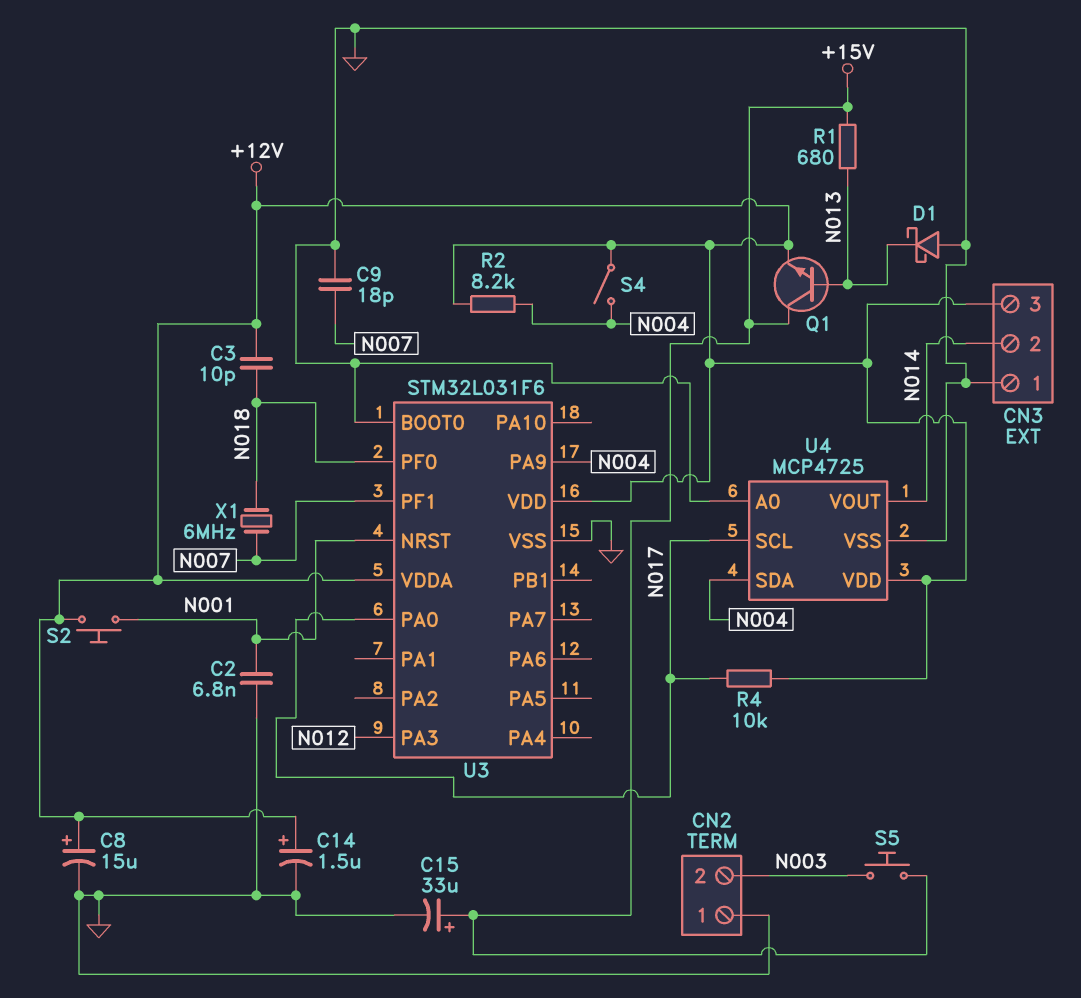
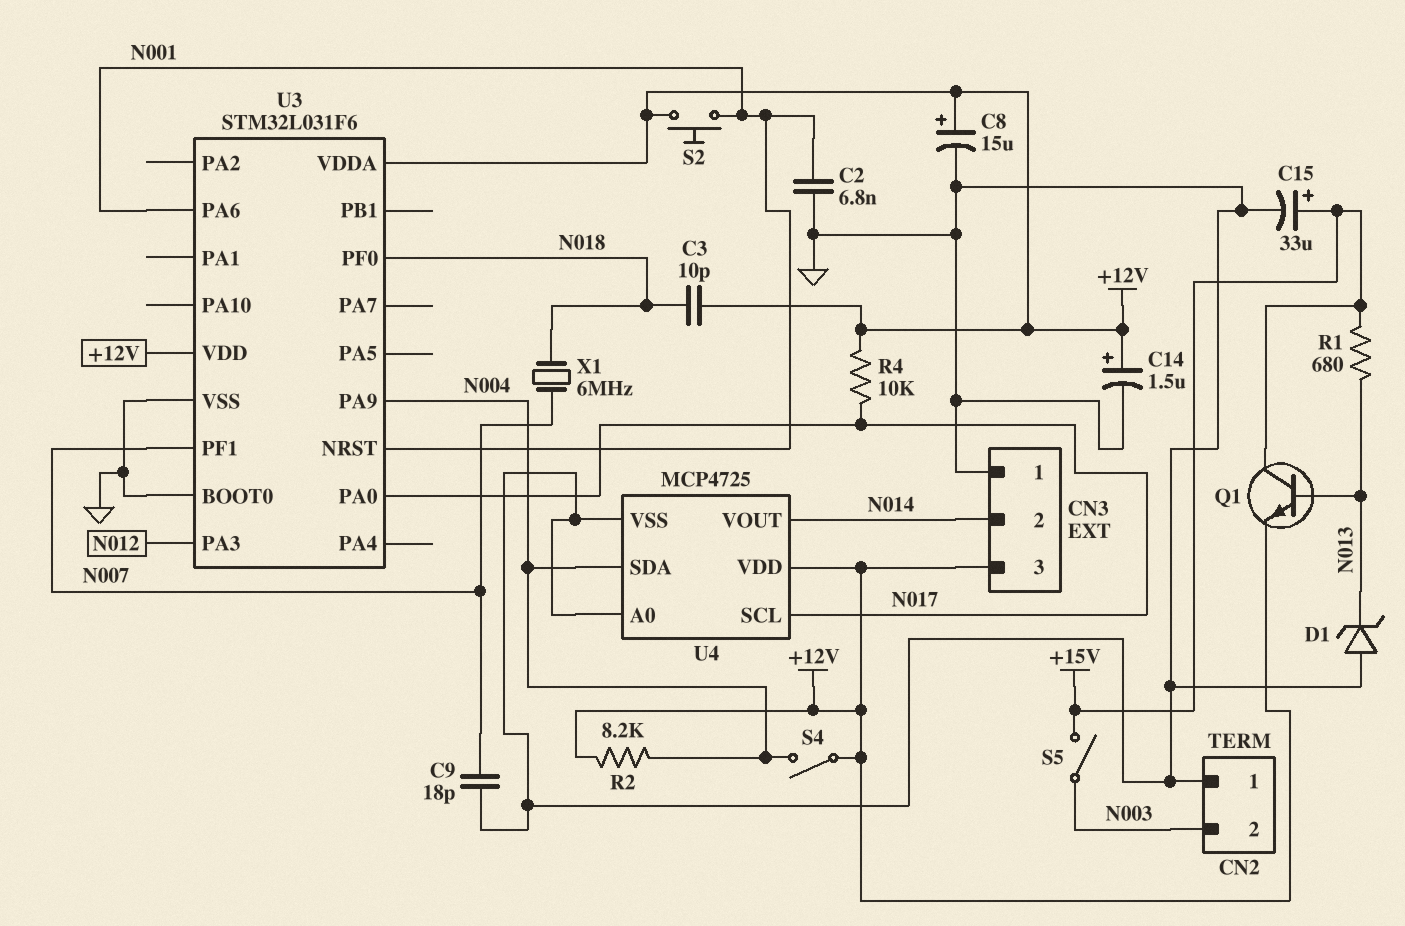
D1: schottky (A GND, K N013) -> zener (A GND, K N013)
S5: button (+15V, N003) -> switch (+15V, N003)
U3 pin PA6: none -> N001

